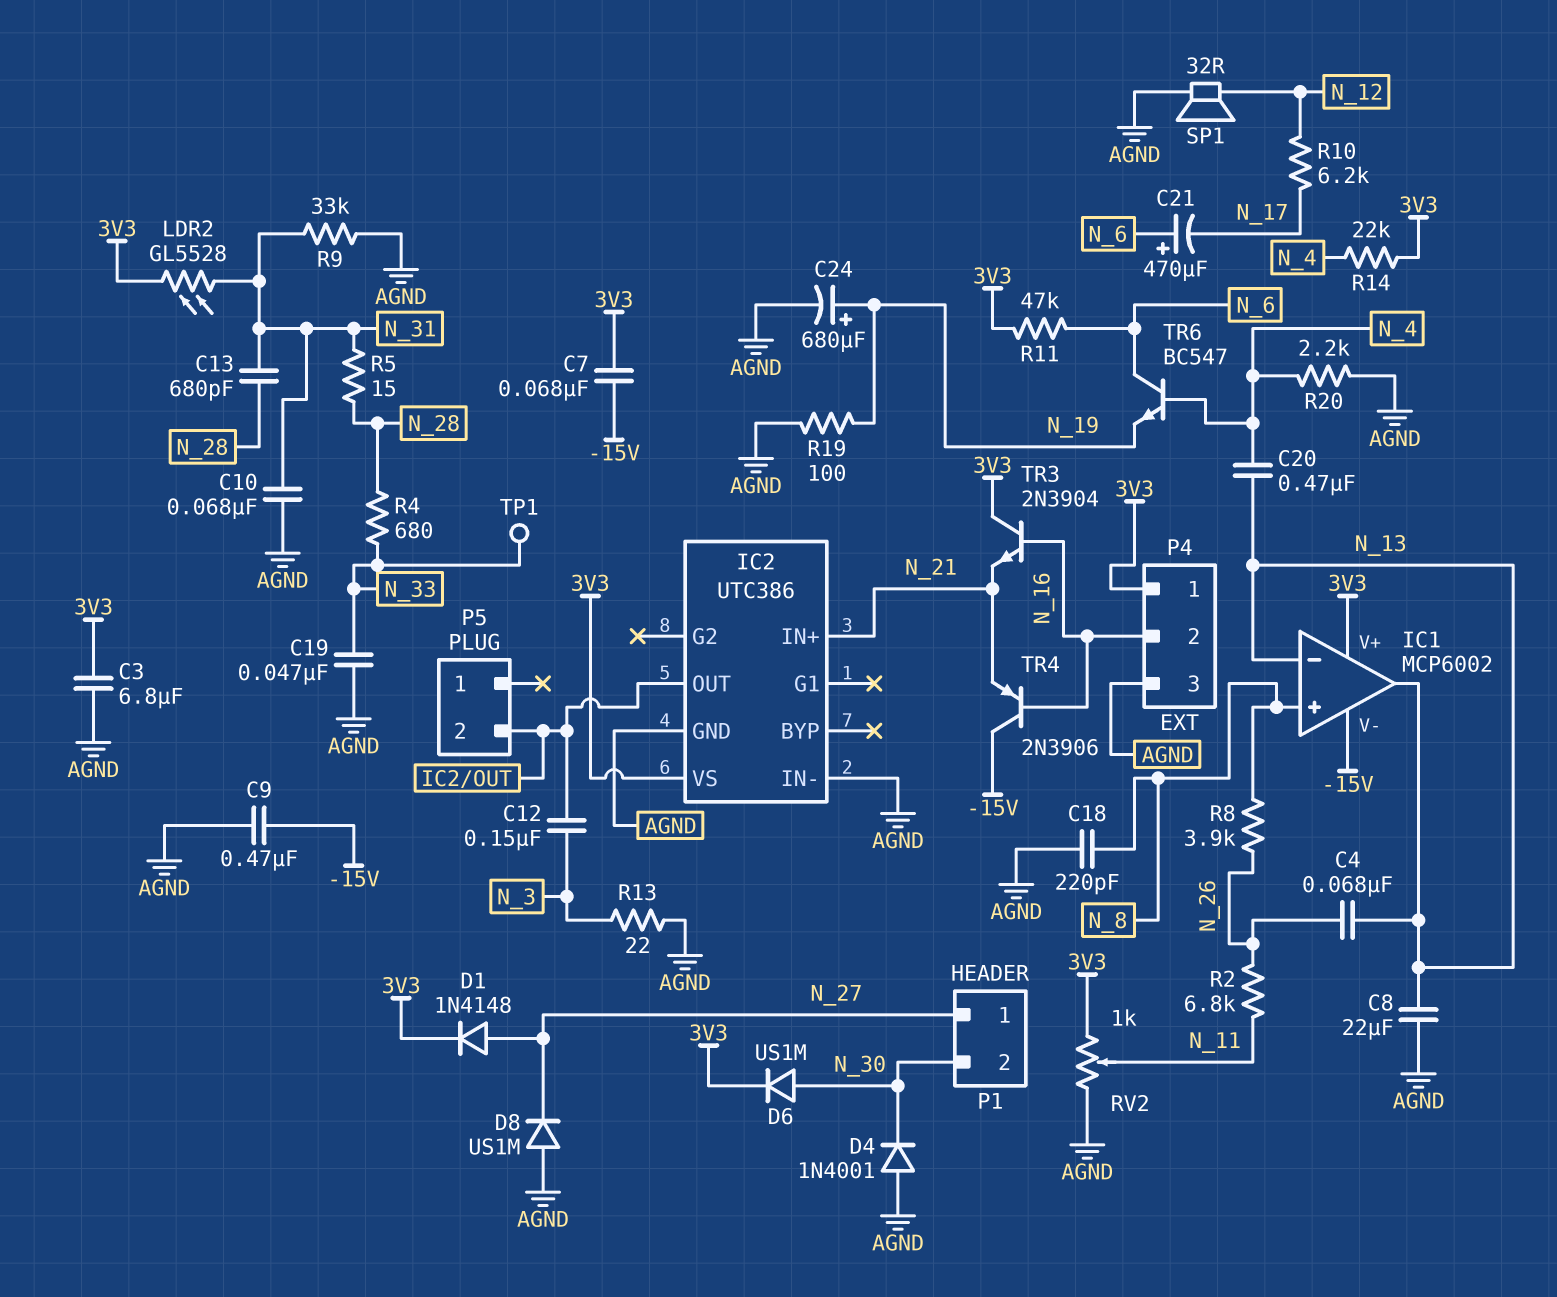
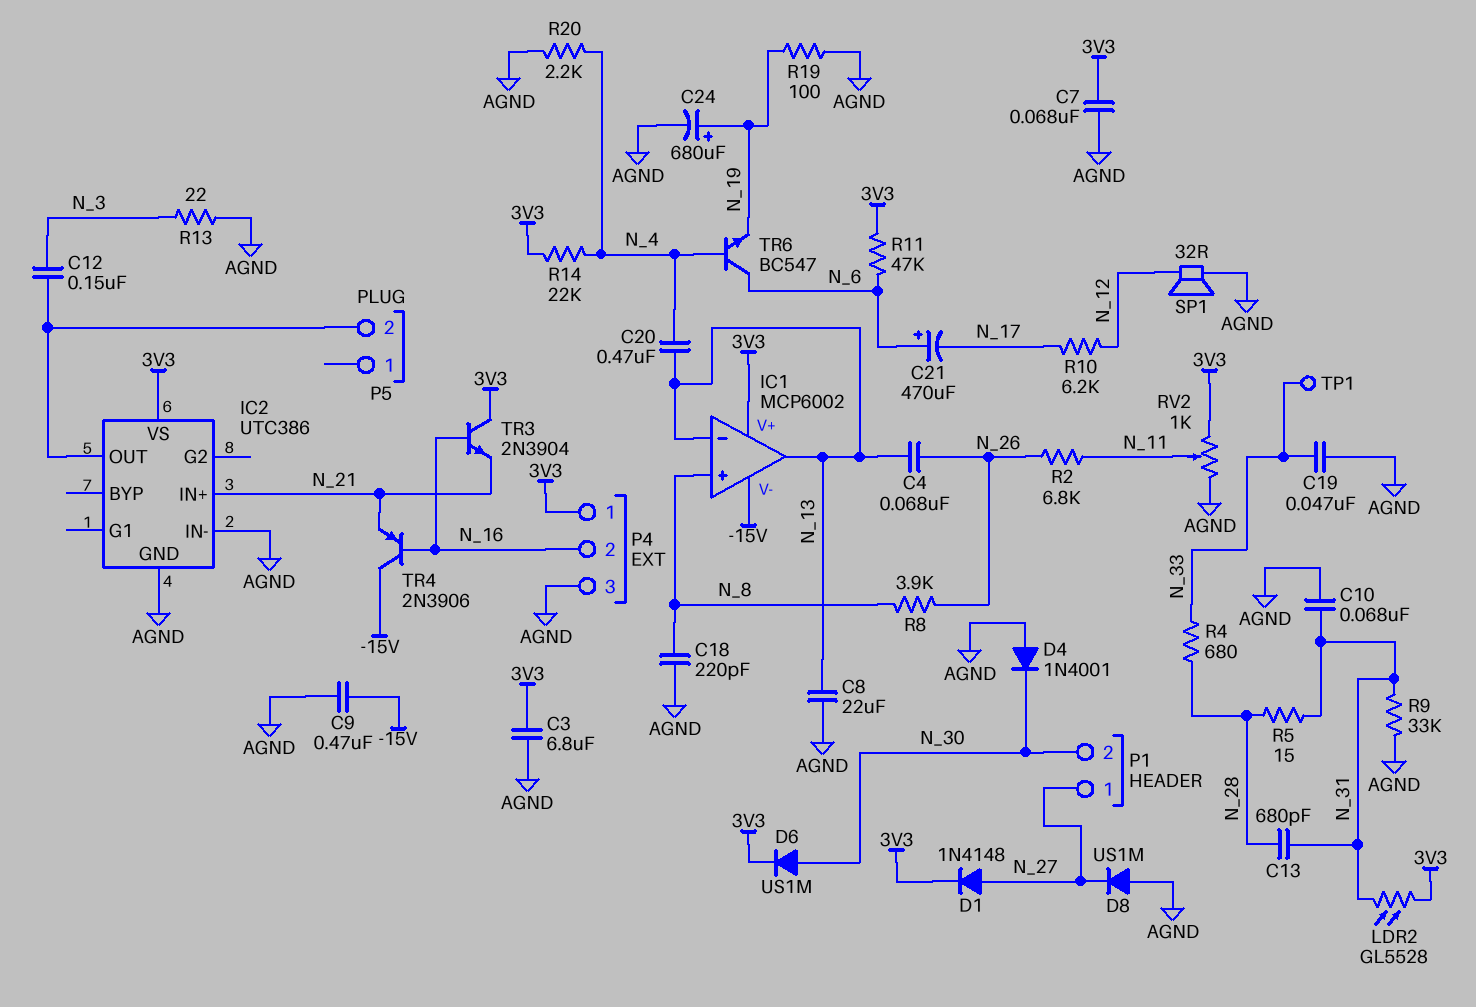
C7: 68nF (-15V, 3V3) -> 68nF (3V3, AGND)

